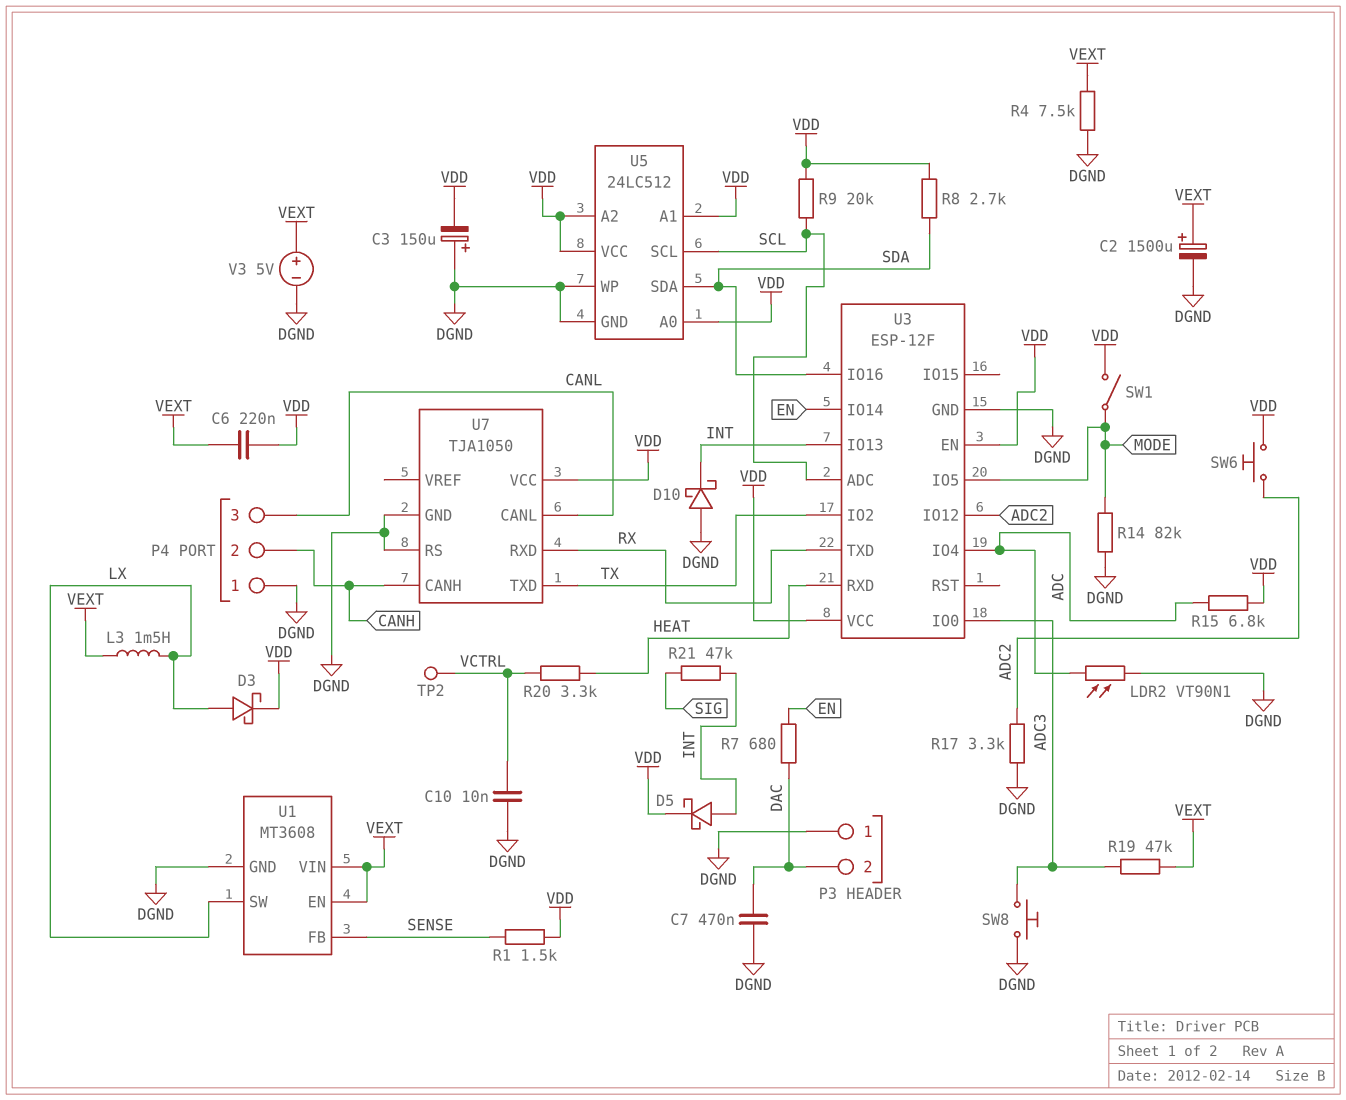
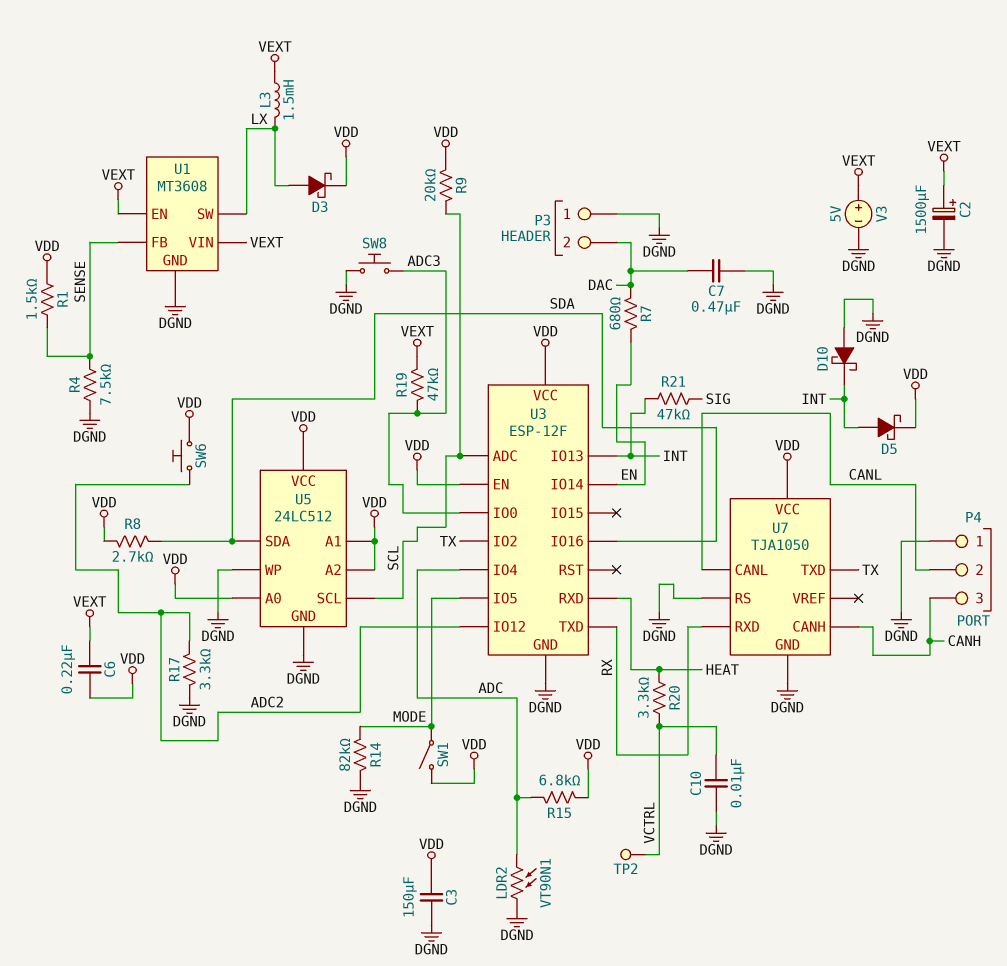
C3: 150uF (plus DGND, minus VDD) -> 150uF (DGND, VDD)
P4 pin 2: CANH -> CANL
P4 pin 3: CANL -> CANH
R4: 7.5k (DGND, VEXT) -> 7.5k (DGND, SENSE)

